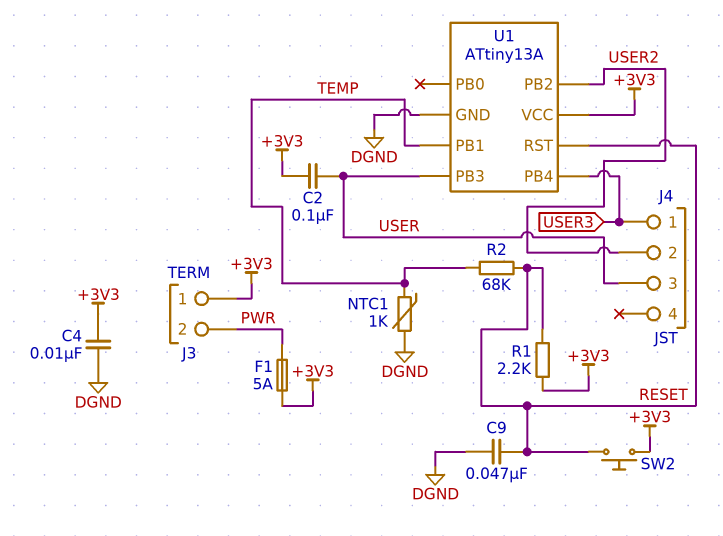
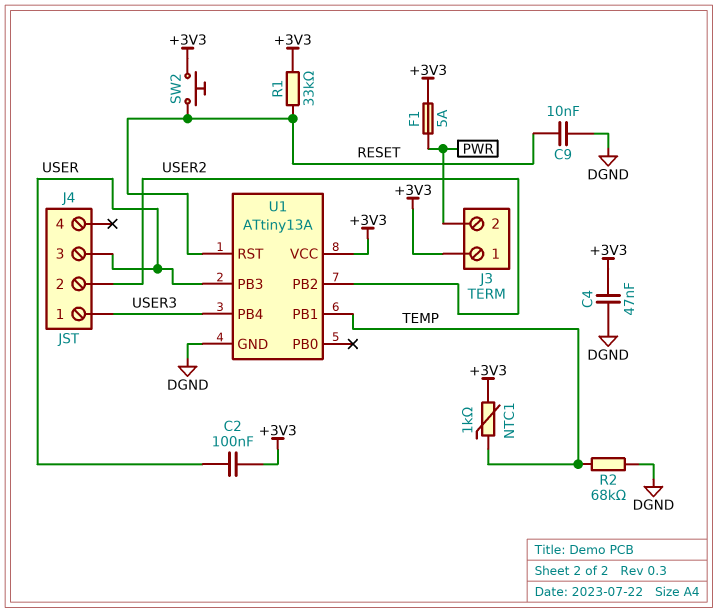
C4: 10nF (+3V3, DGND) -> 47nF (+3V3, DGND)
C9: 47nF (DGND, RESET) -> 10nF (DGND, RESET)
NTC1: 1k (DGND, TEMP) -> 1k (+3V3, TEMP)
R1: 2.2k (+3V3, RESET) -> 33k (+3V3, RESET)
R2: 68k (RESET, TEMP) -> 68k (DGND, TEMP)

